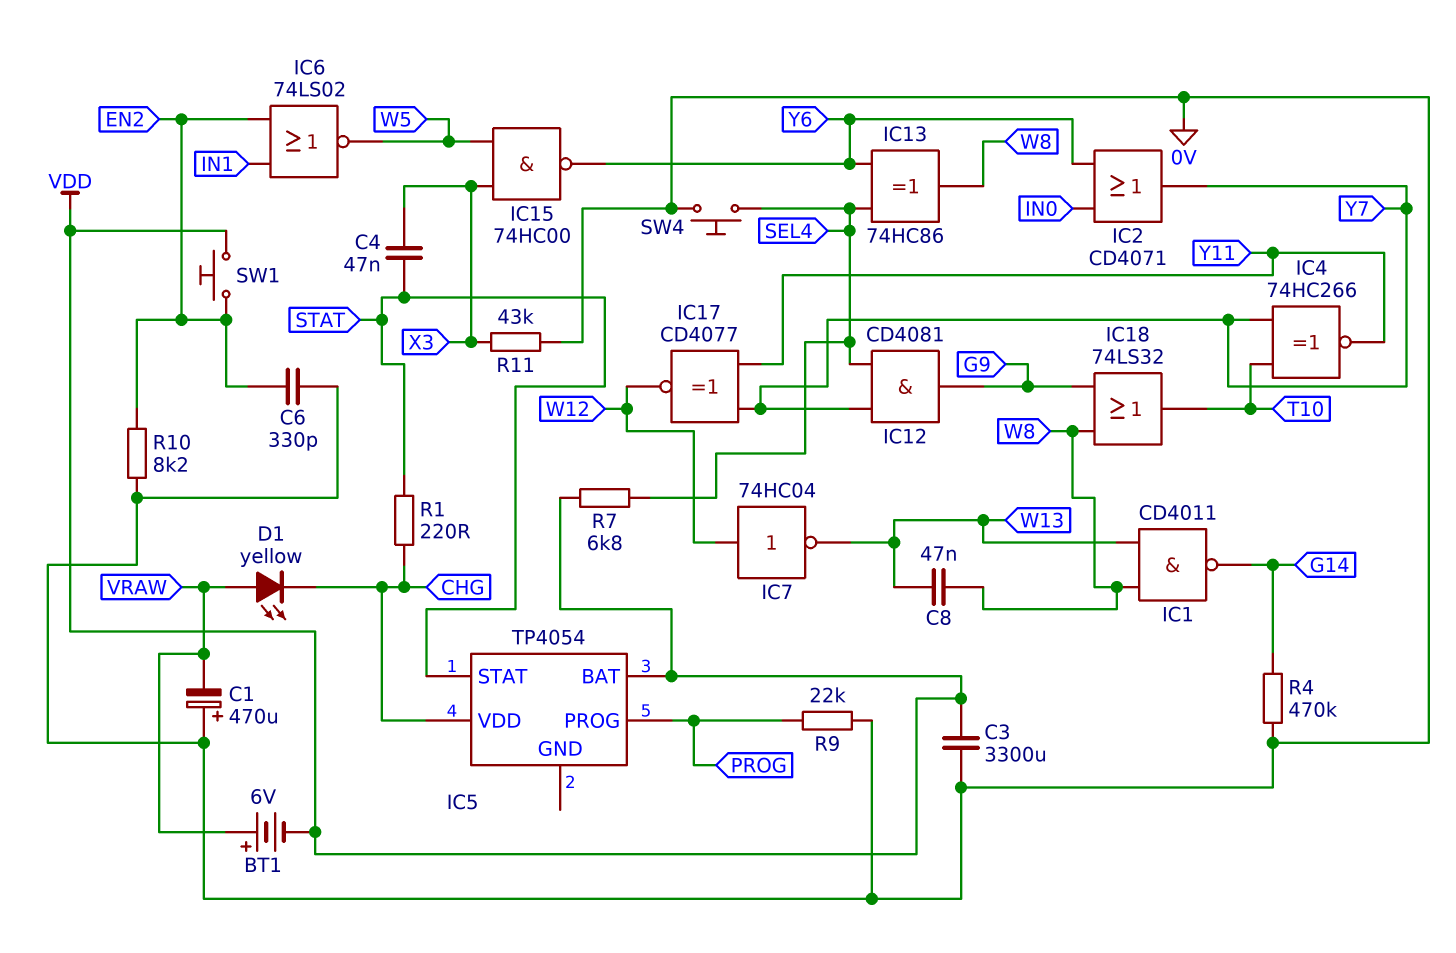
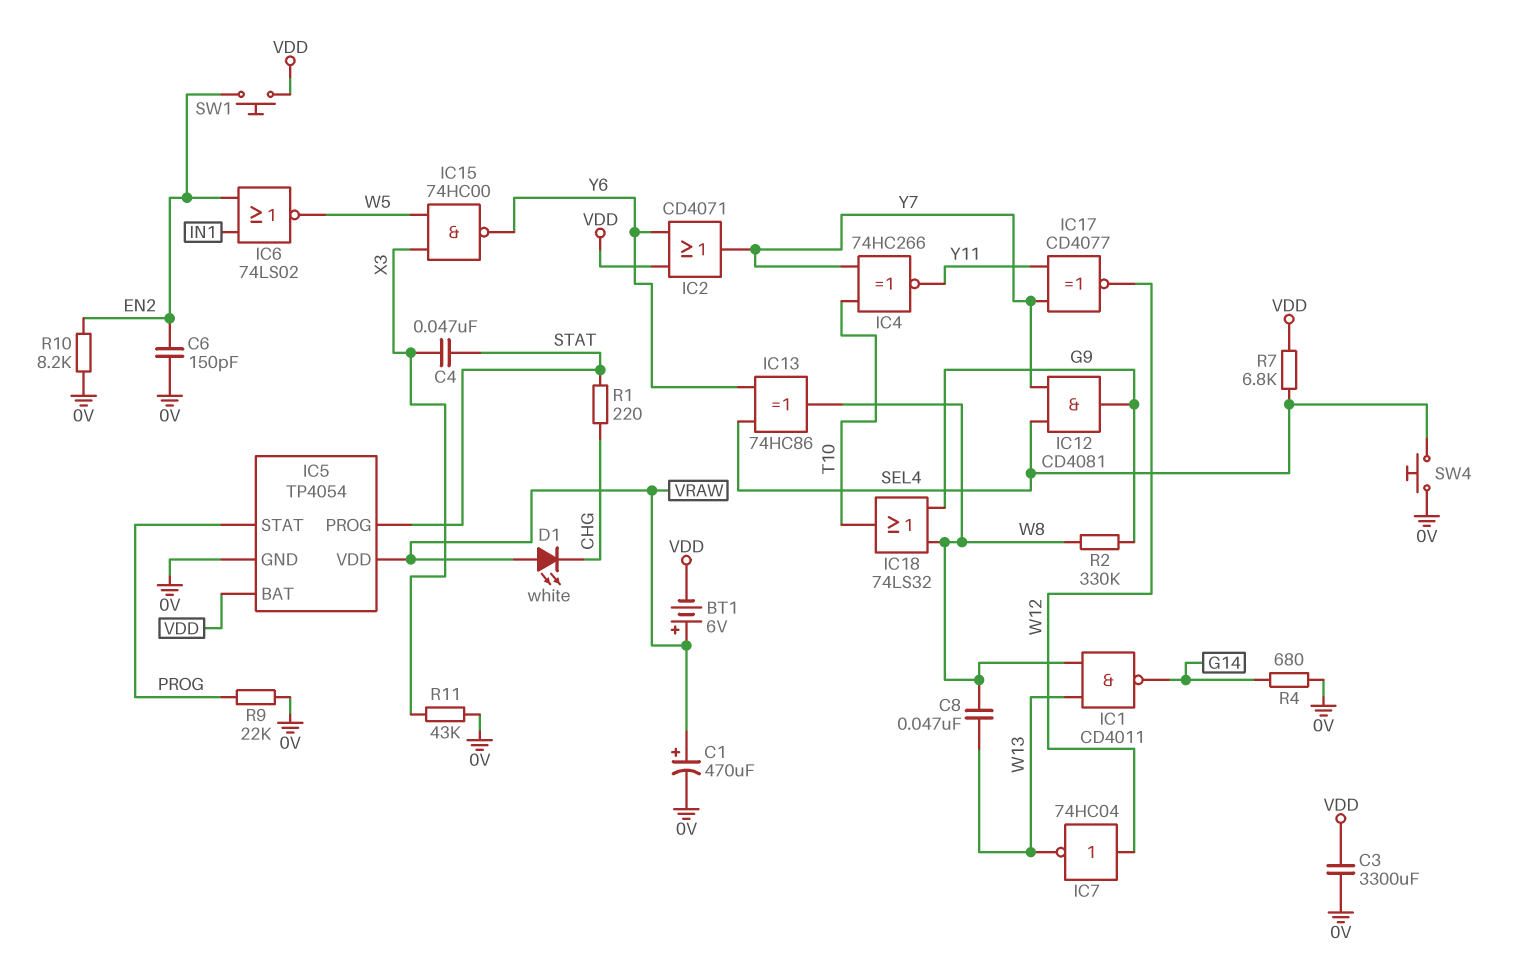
C1: 470uF (plus 0V, minus VRAW) -> 470uF (plus VRAW, minus 0V)
C6: 330pF (0V, EN2) -> 150pF (0V, EN2)
D1: LED yellow (A VRAW, K CHG) -> LED white (A VRAW, K CHG)
IC2: OR CD4071 (in IN0, in Y6, out Y7) -> OR CD4071 (in VDD, in Y6, out Y7)
IC5 pin GND: none -> 0V
IC5 pin PROG: PROG -> STAT
IC5 pin STAT: STAT -> PROG
IC5 pin VDD: CHG -> VRAW
R2: none -> 330k (G9, W8)
R4: 470k (0V, G14) -> 680 (0V, G14)

